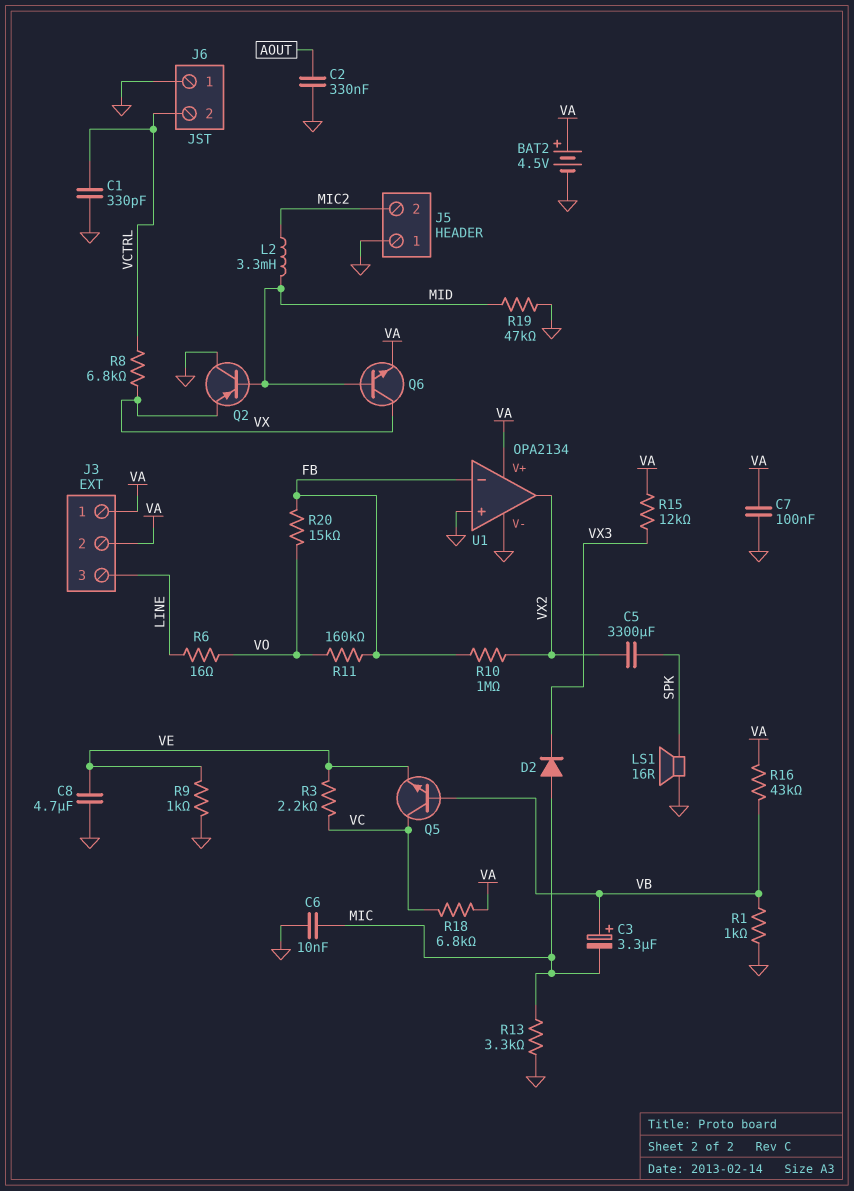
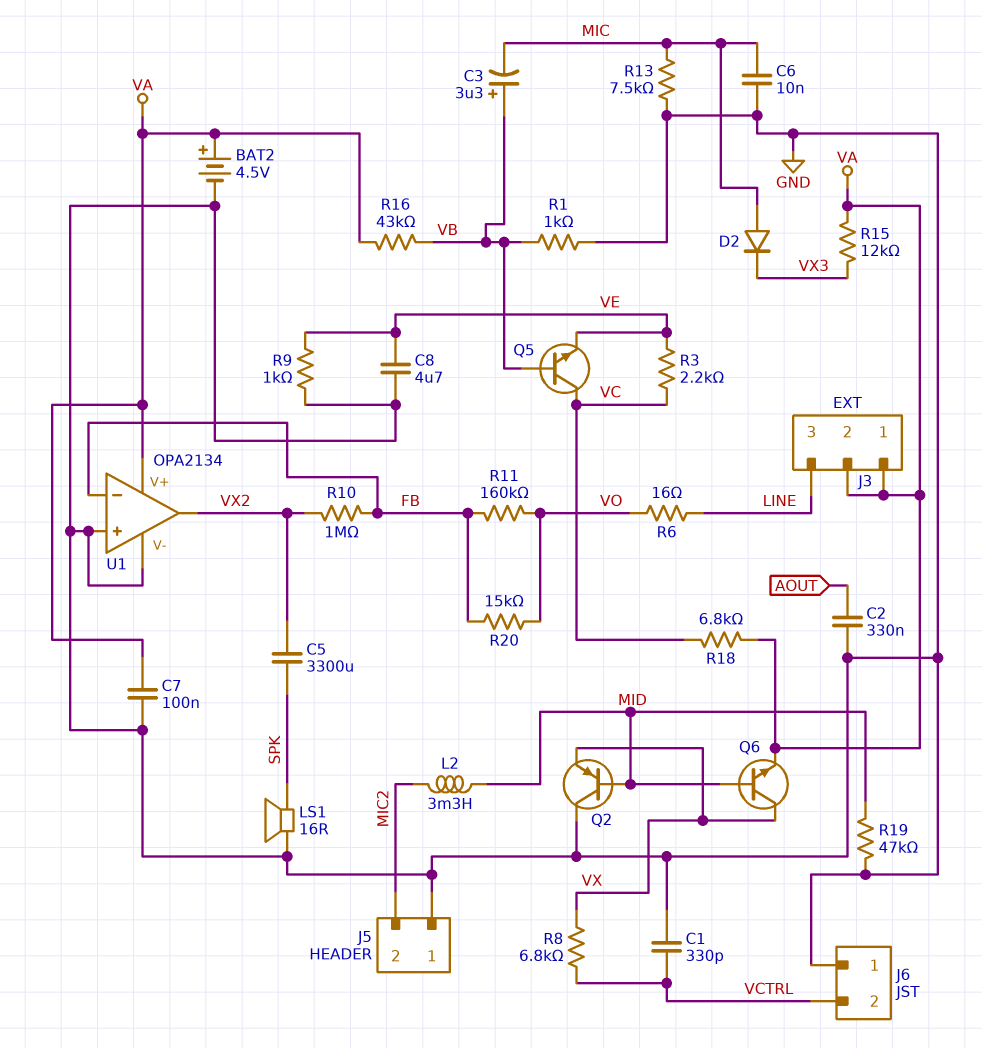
R13: 3.3k (GND, MIC) -> 7.5k (GND, MIC)

